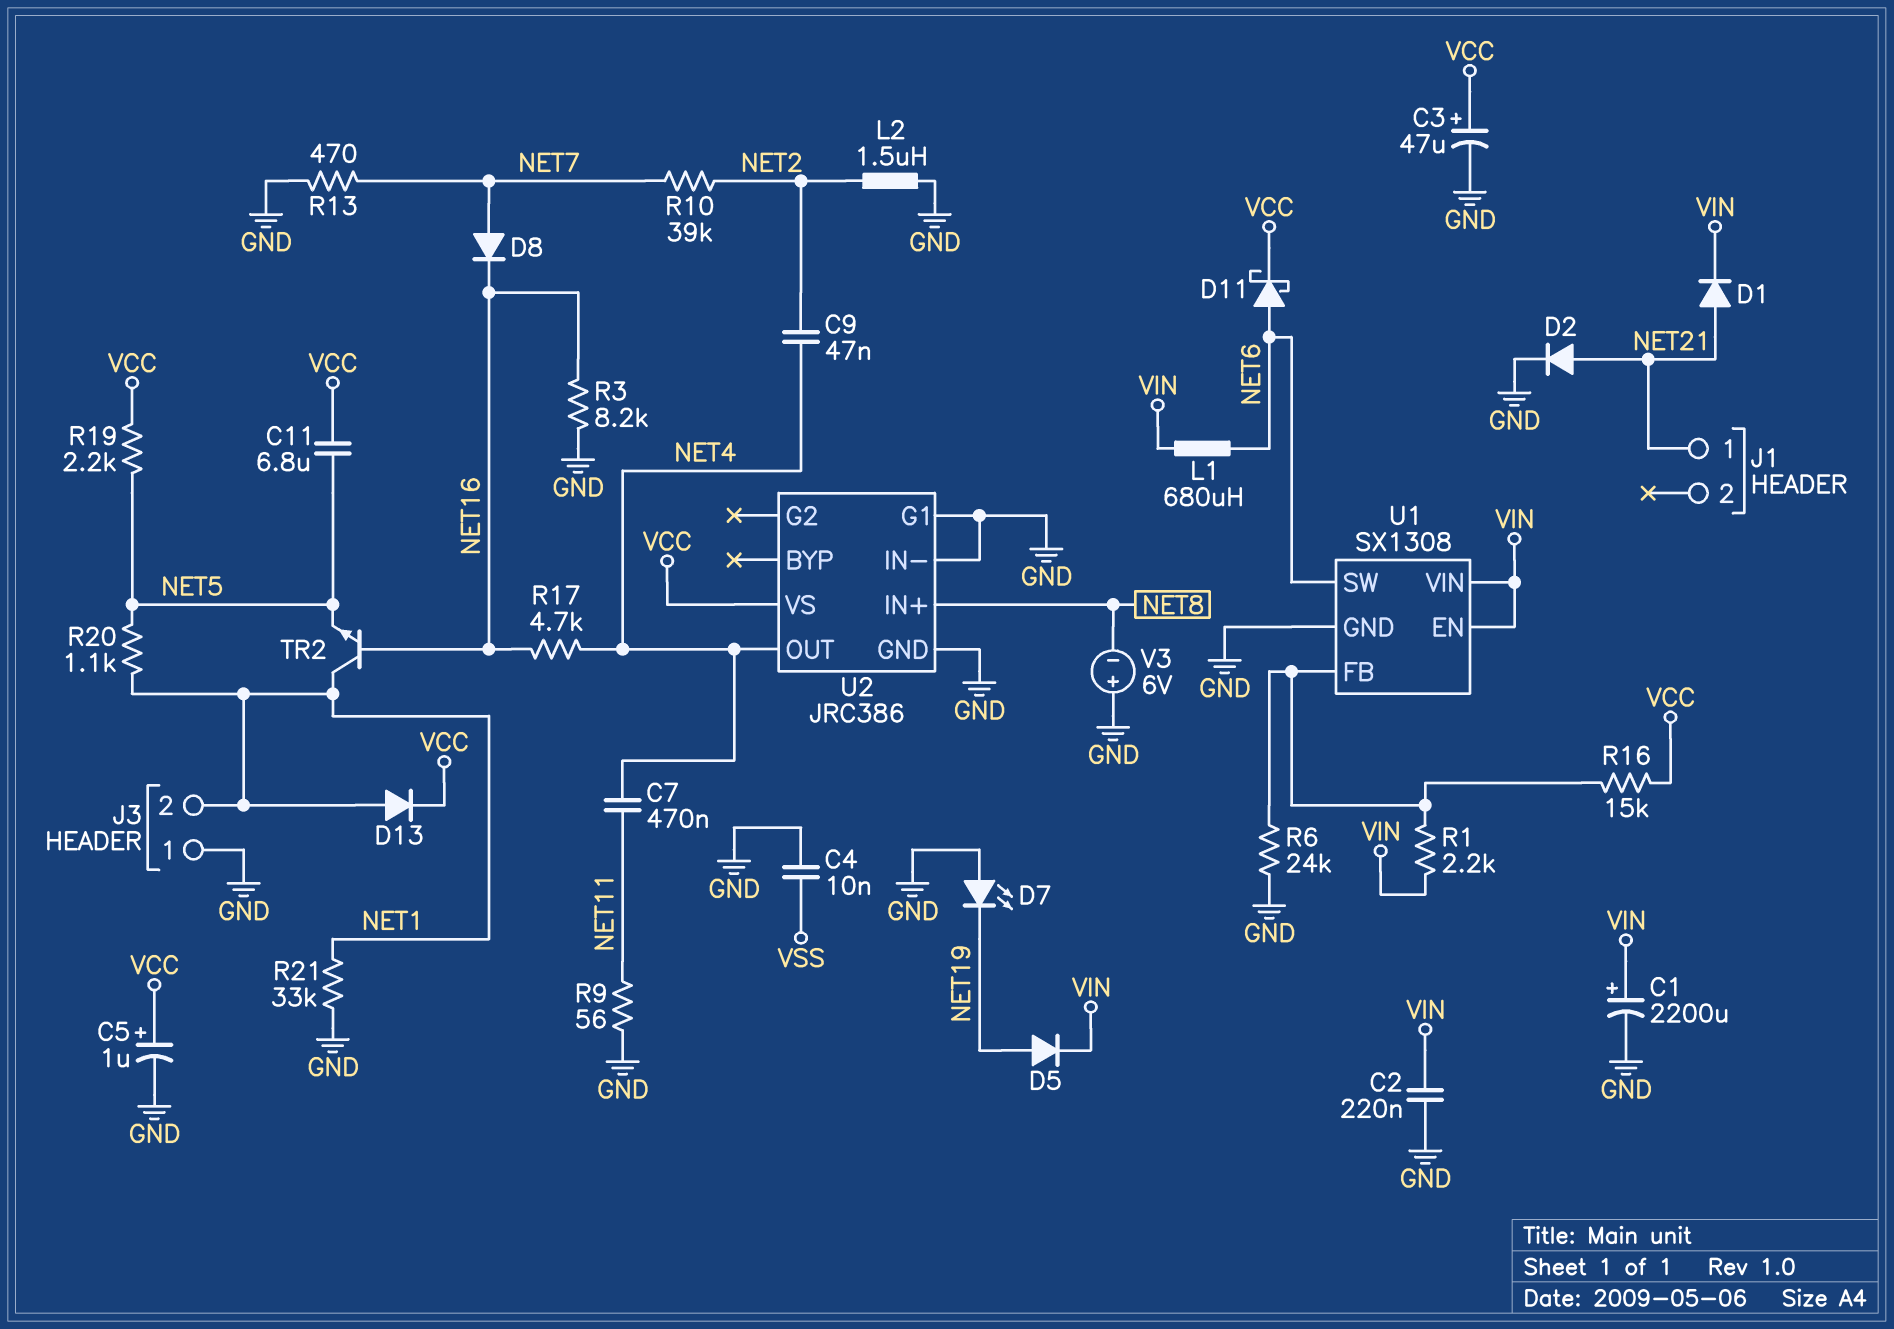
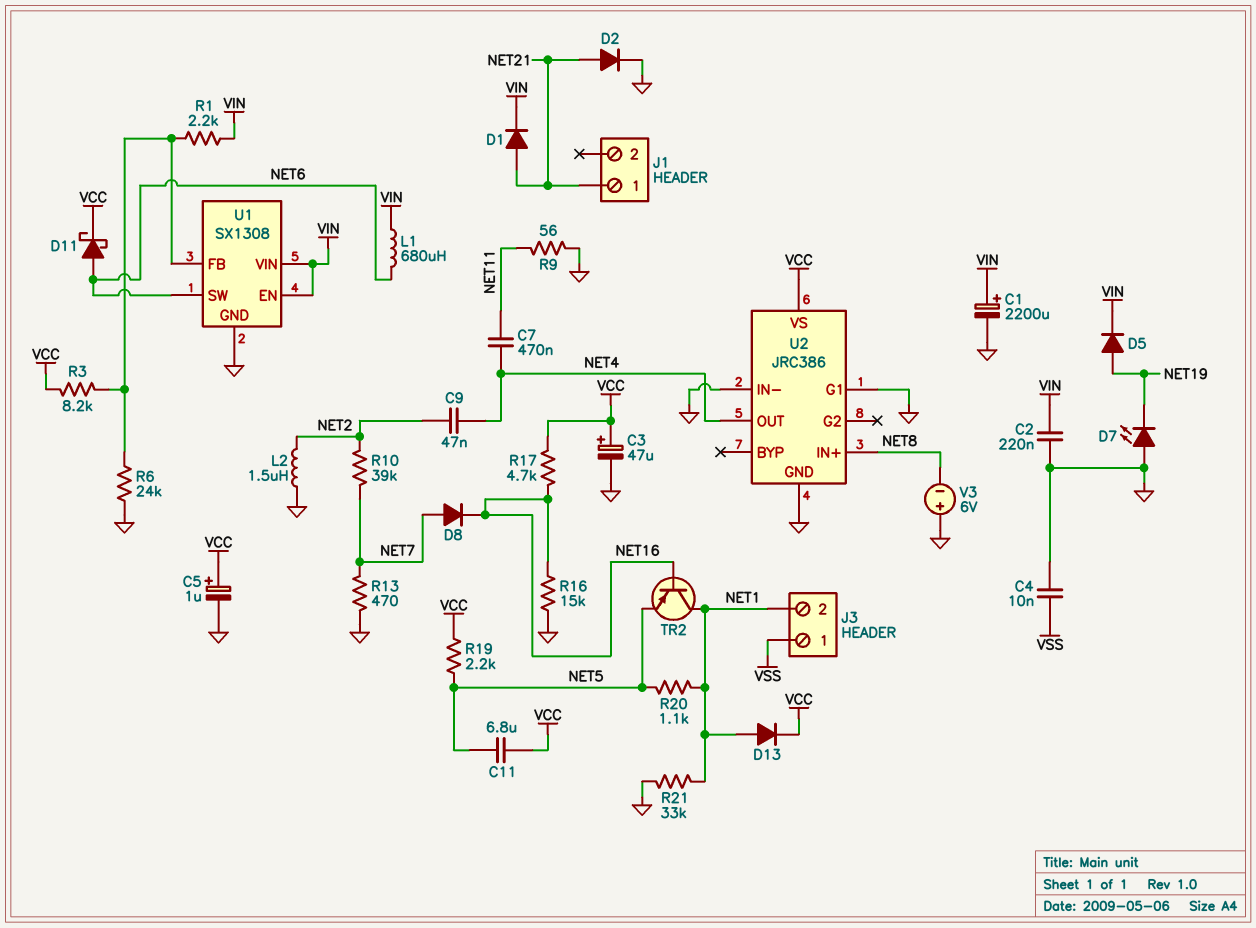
J3 pin 1: GND -> VSS
R3: 8.2k (GND, NET16) -> 8.2k (U1/FB, VCC)
R16: 15k (U1/FB, VCC) -> 15k (GND, NET16)
R17: 4.7k (NET4, NET16) -> 4.7k (NET16, VCC)
TR2: NPN (B NET16, C NET1, E NET5) -> PNP (B NET16, C NET1, E NET5)

